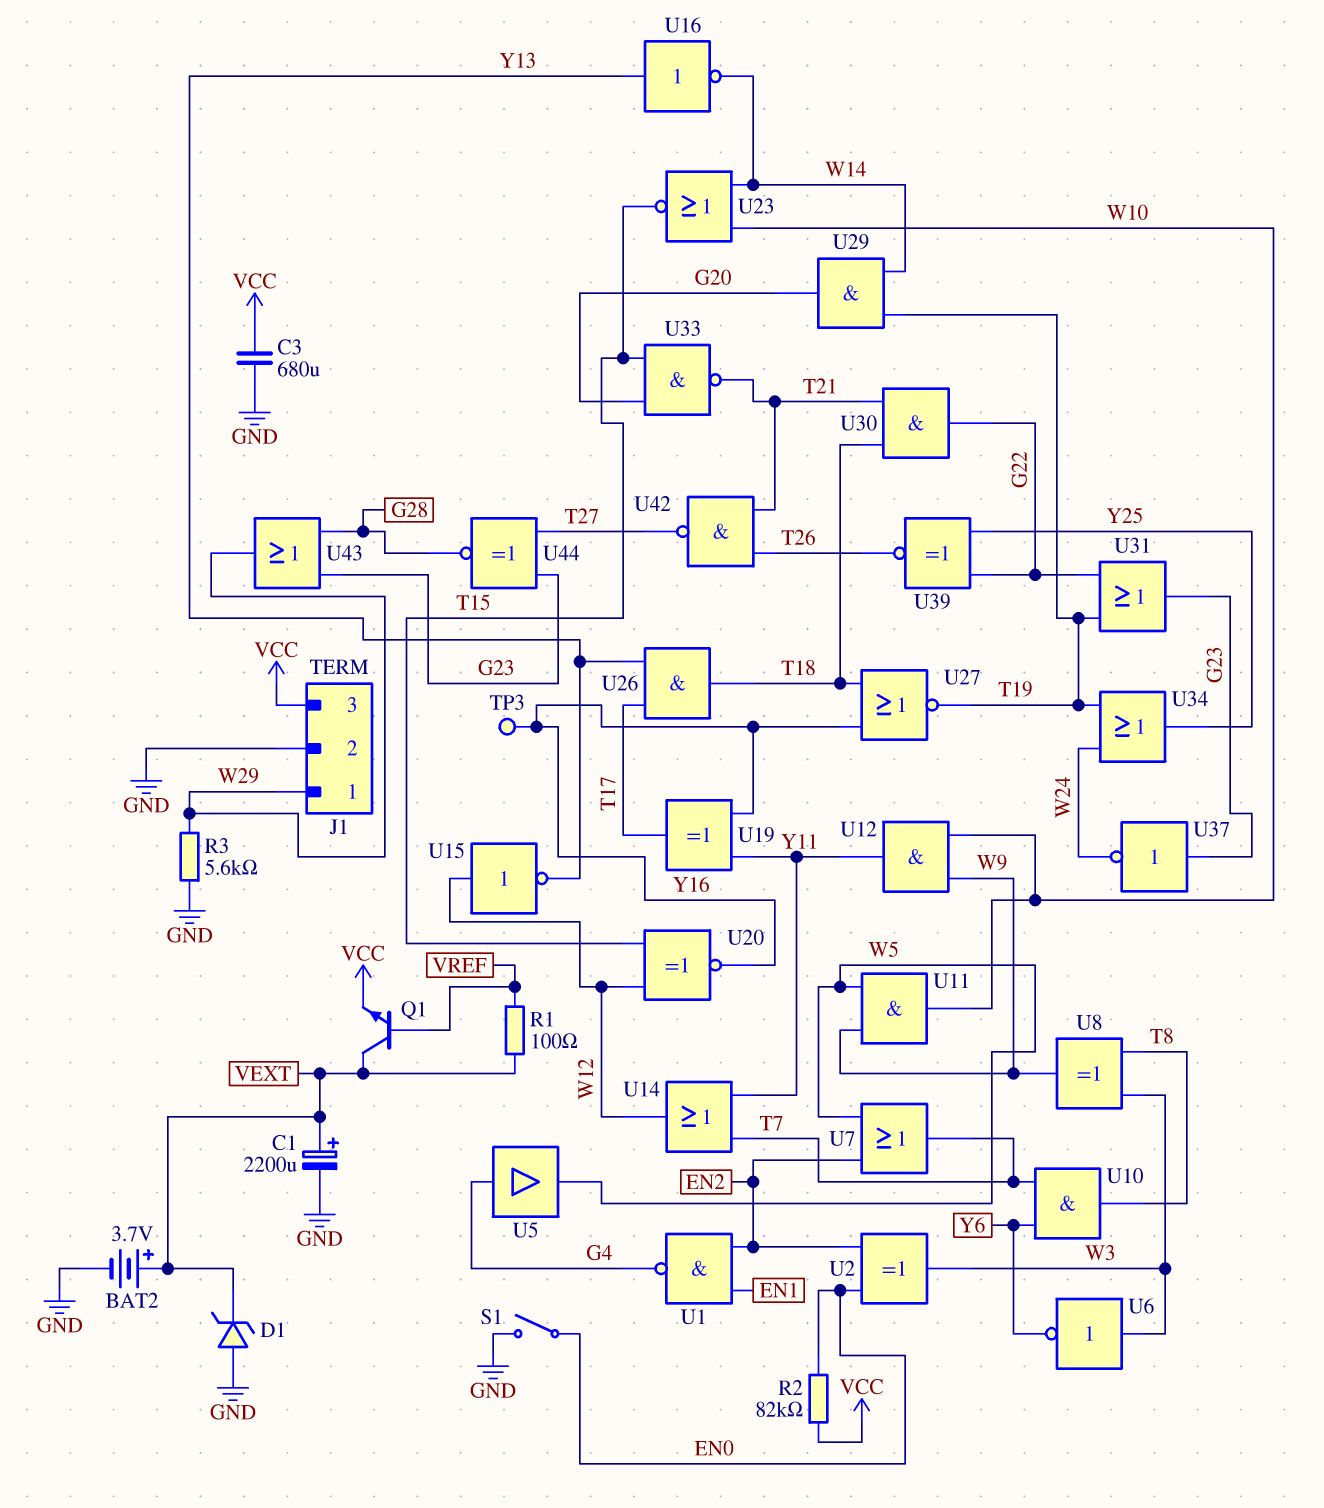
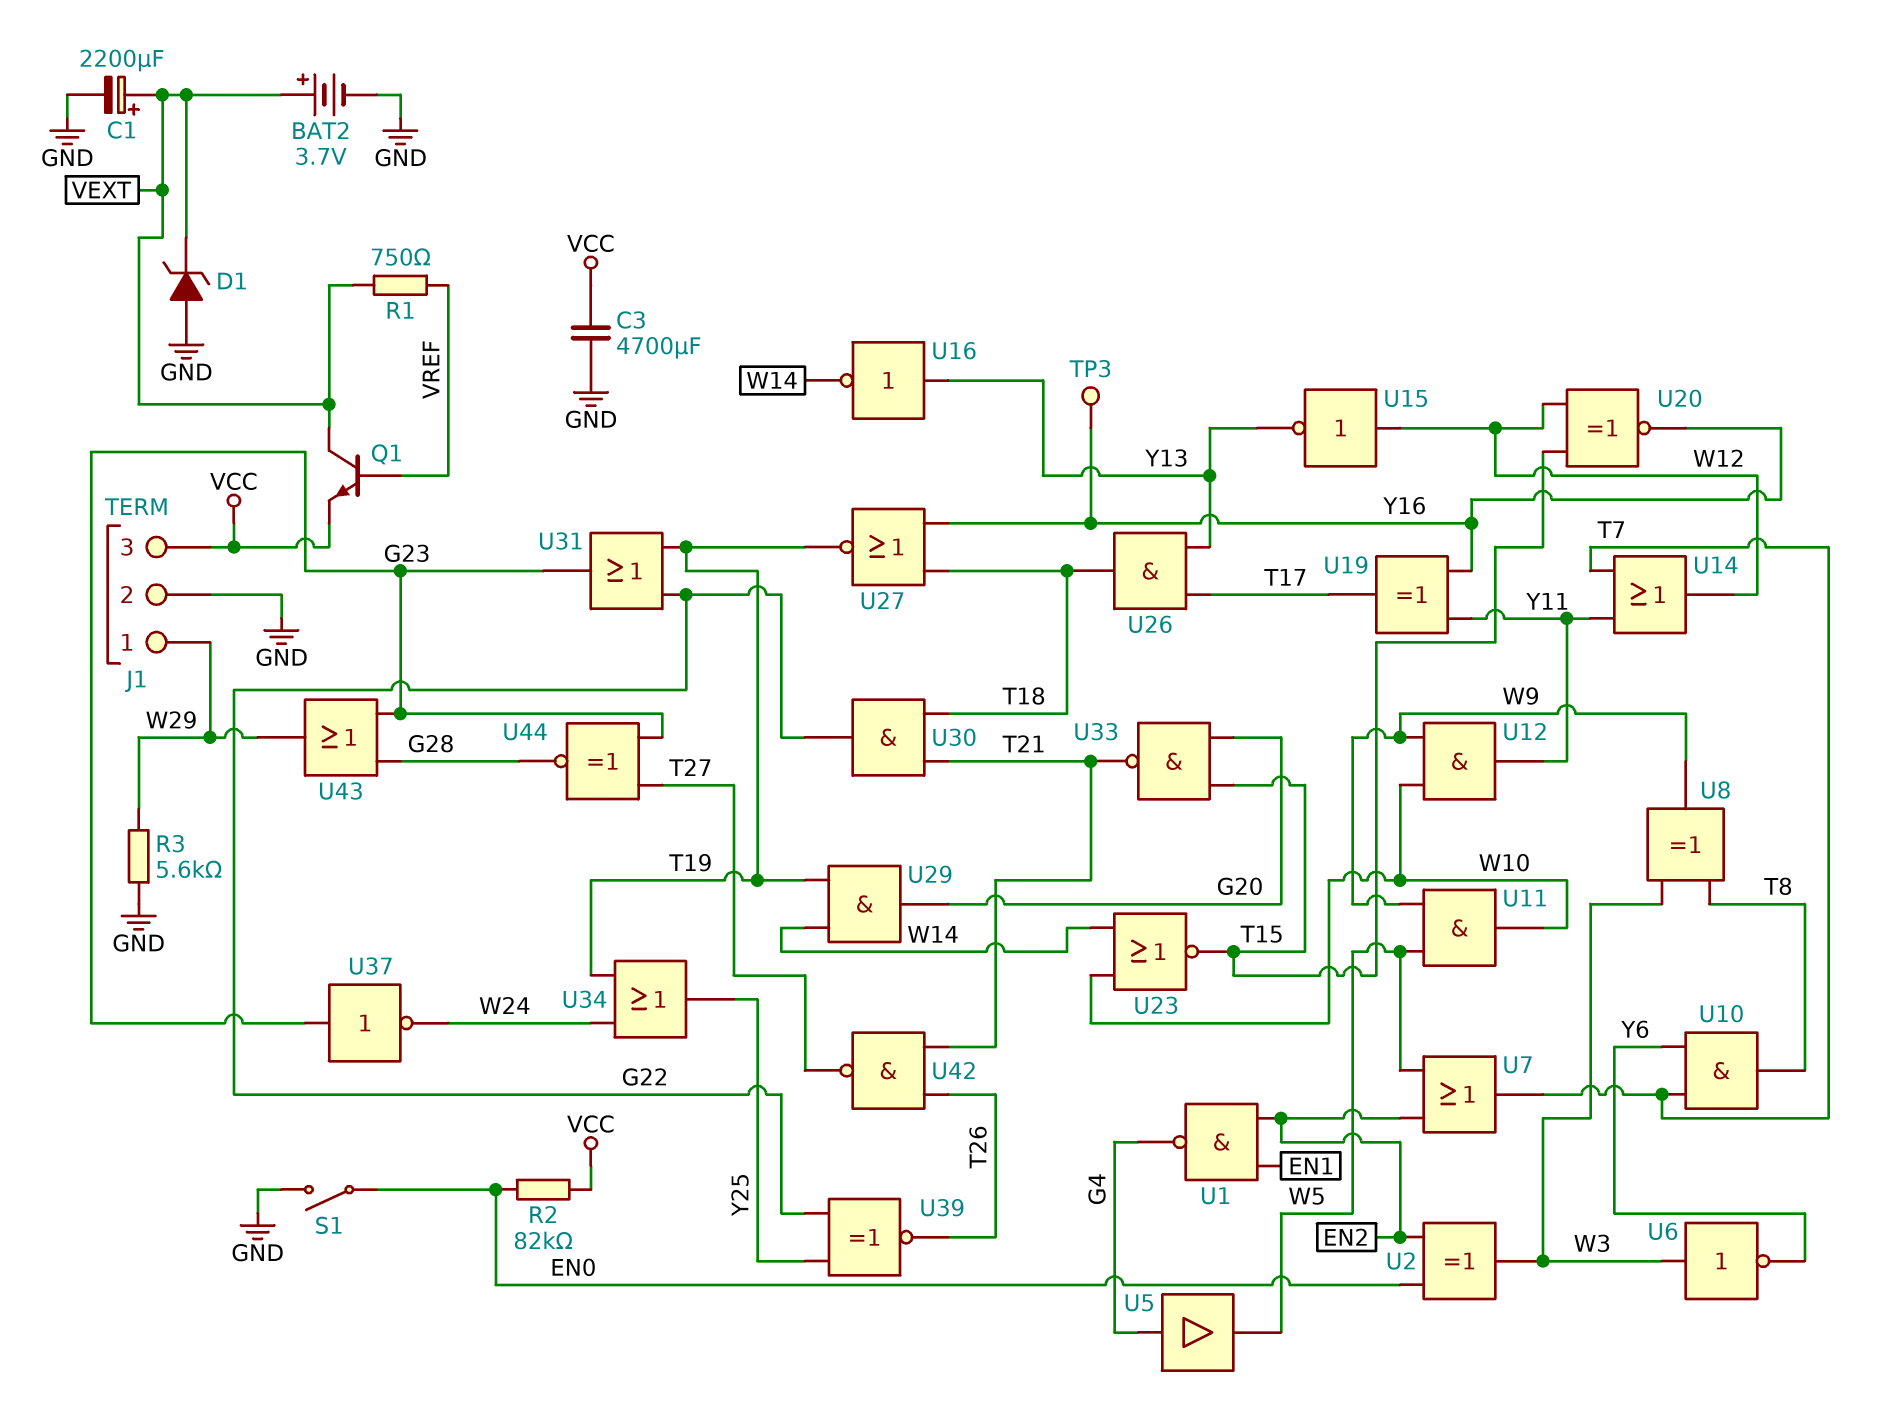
C3: 680uF (GND, VCC) -> 4700uF (GND, VCC)
R1: 100 (VEXT, VREF) -> 750 (VEXT, VREF)

